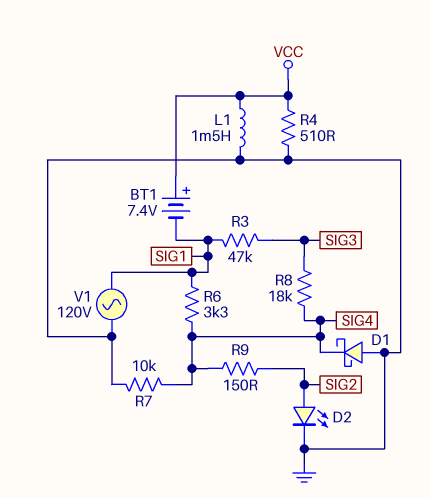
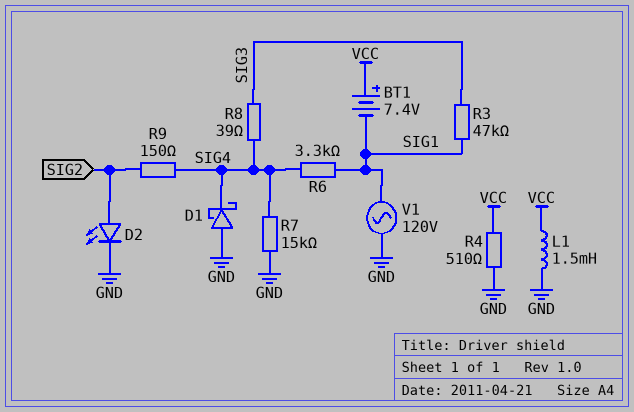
R7: 10k (GND, SIG4) -> 15k (GND, SIG4)
R8: 18k (SIG3, SIG4) -> 39 (SIG3, SIG4)

